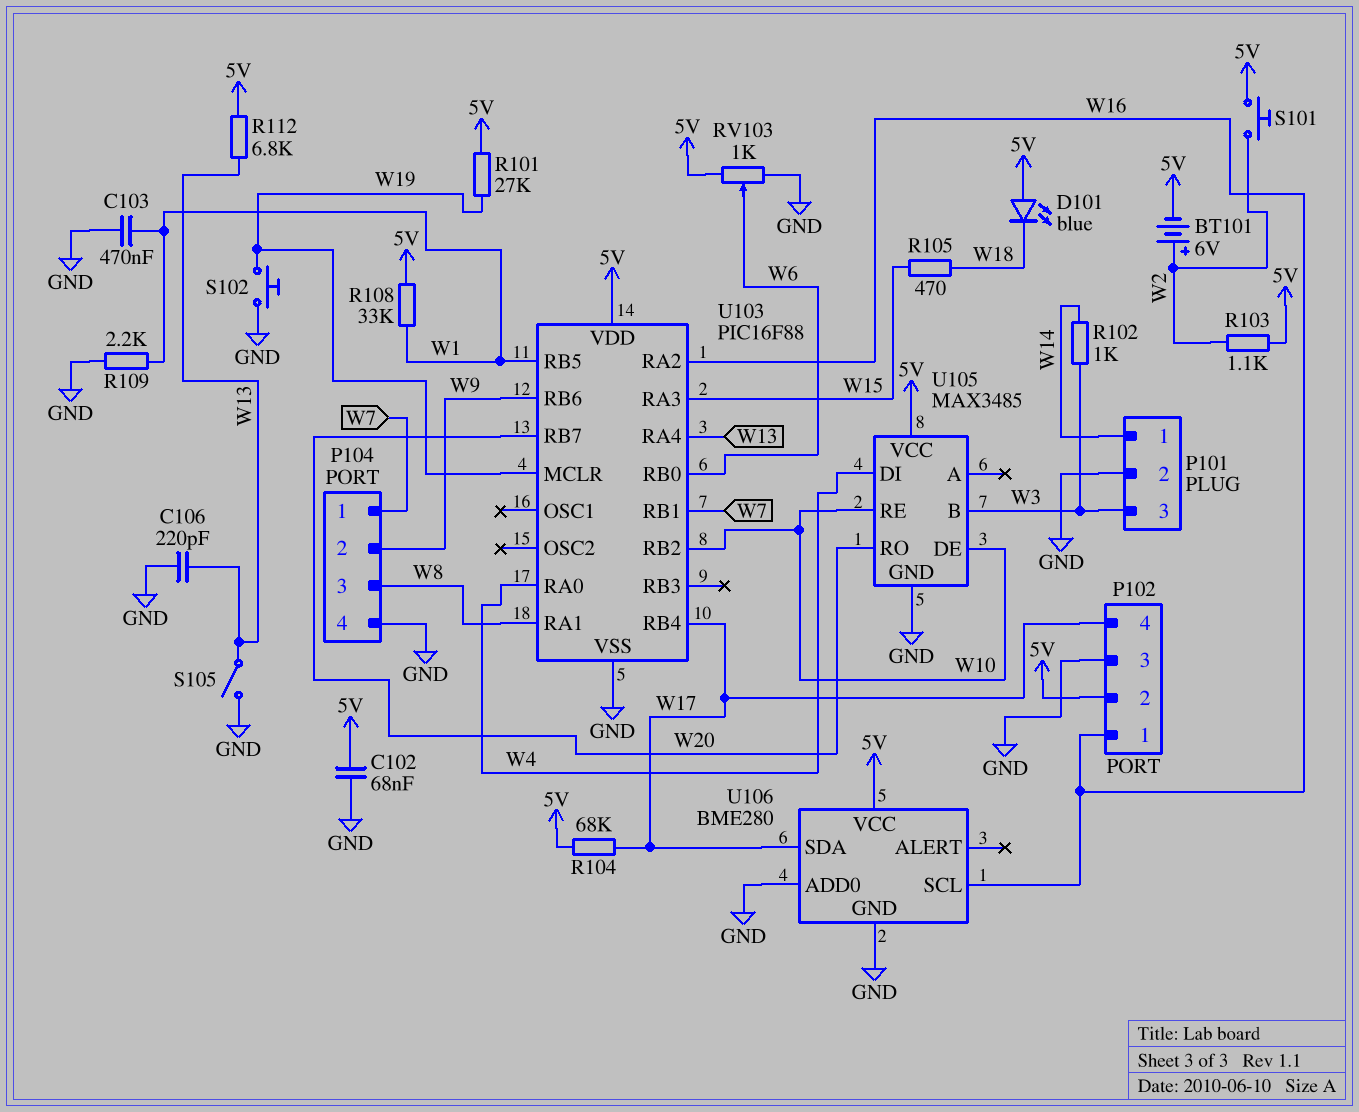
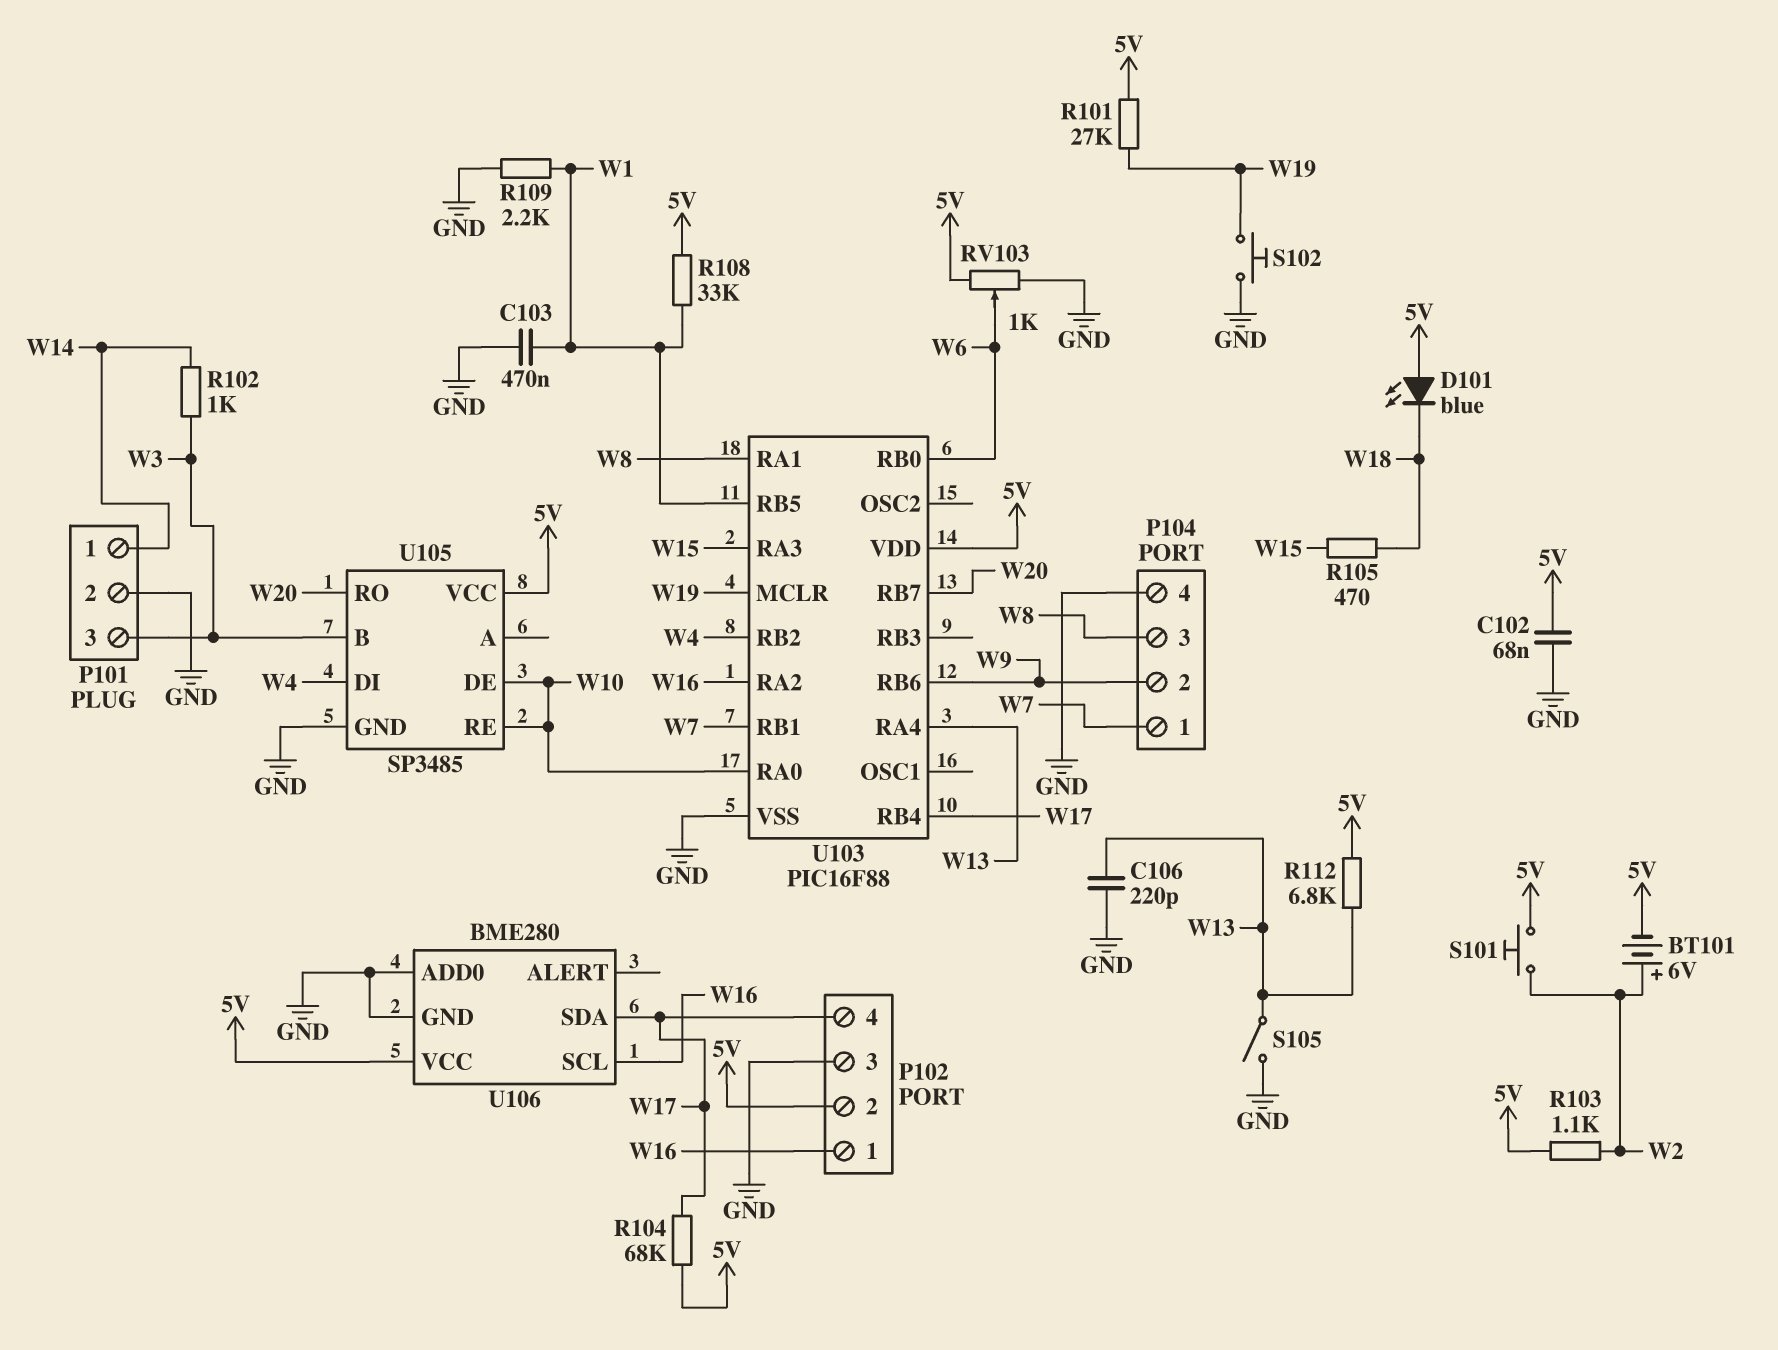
U103 pin RA0: W4 -> W10
U103 pin RB2: W10 -> W4
U105: MAX3485 -> SP3485

